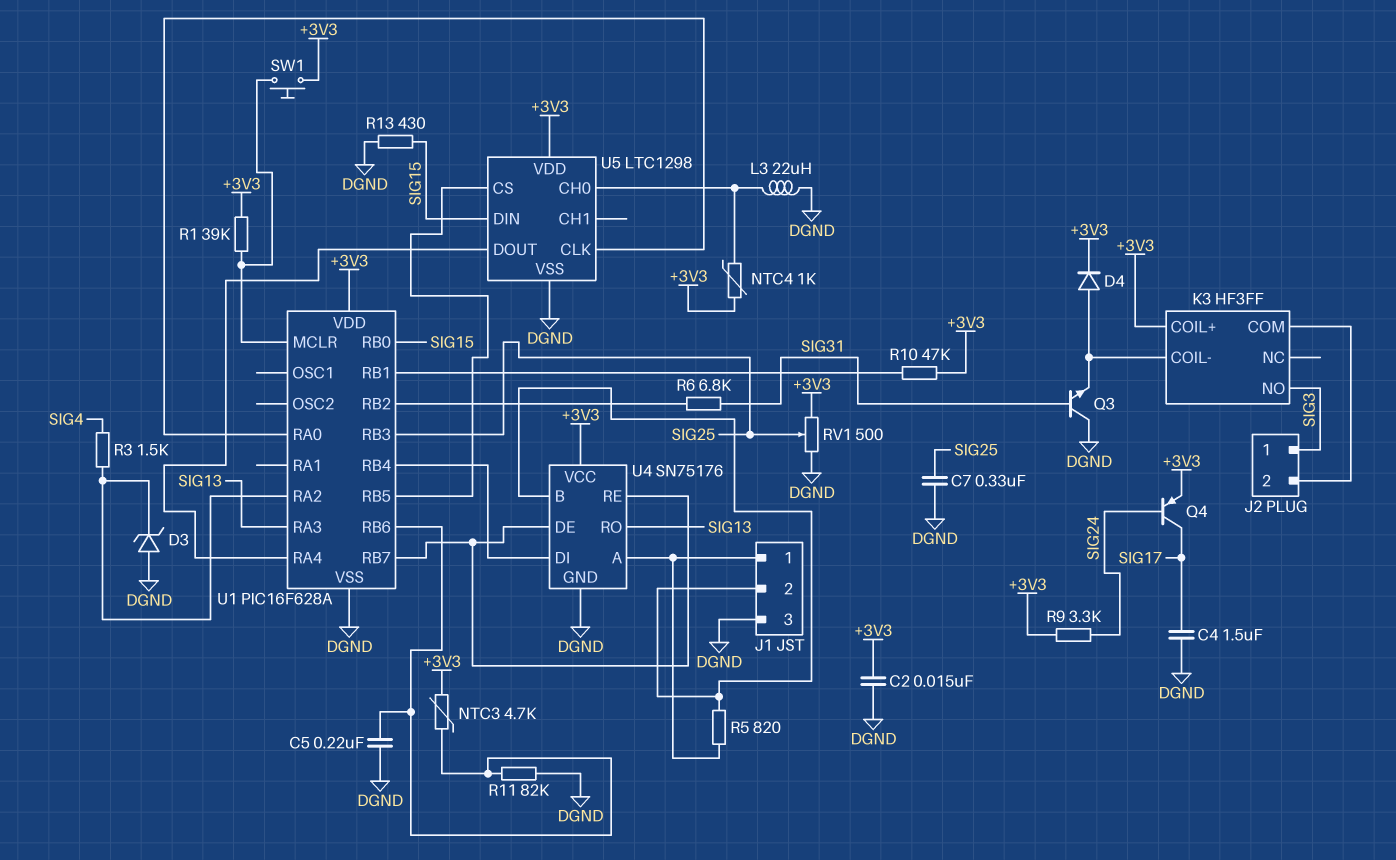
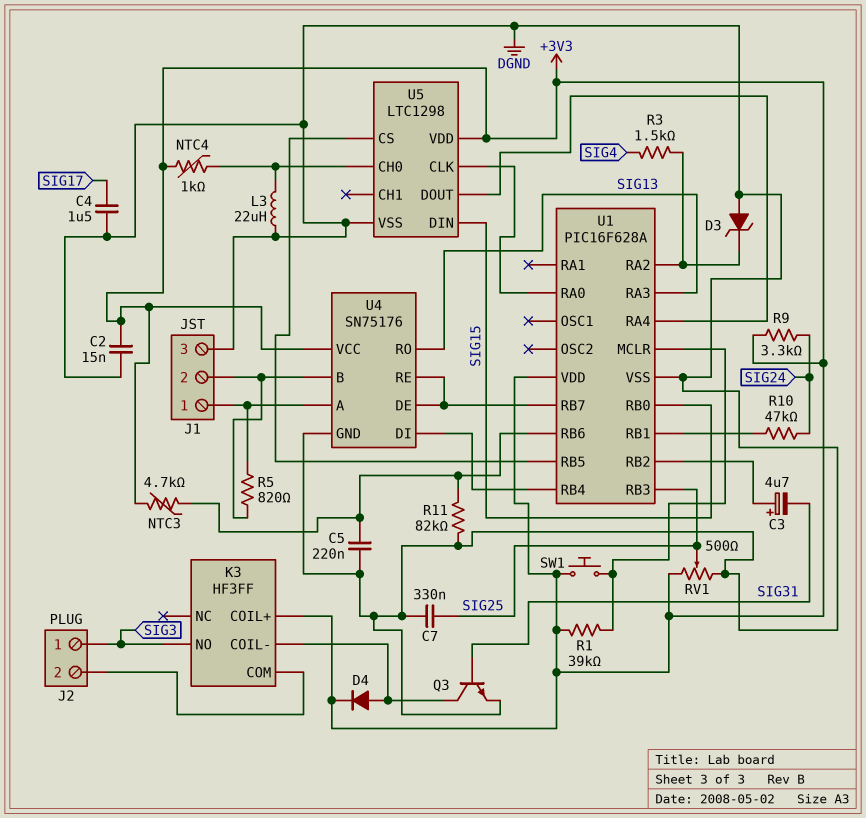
C3: none -> 4.7uF (plus U1/RB2, minus SIG31)
Q3: NPN (B SIG31, C DGND, E K3/COIL-) -> NPN (B SIG31, C K3/COIL-, E DGND)
Q4: PNP (B SIG24, C SIG17, E +3V3) -> none
R6: 6.8k (SIG31, U1/RB2) -> none
R10: 47k (+3V3, U1/RB1) -> 47k (SIG24, U1/RB1)
R13: 430 (DGND, SIG15) -> none

